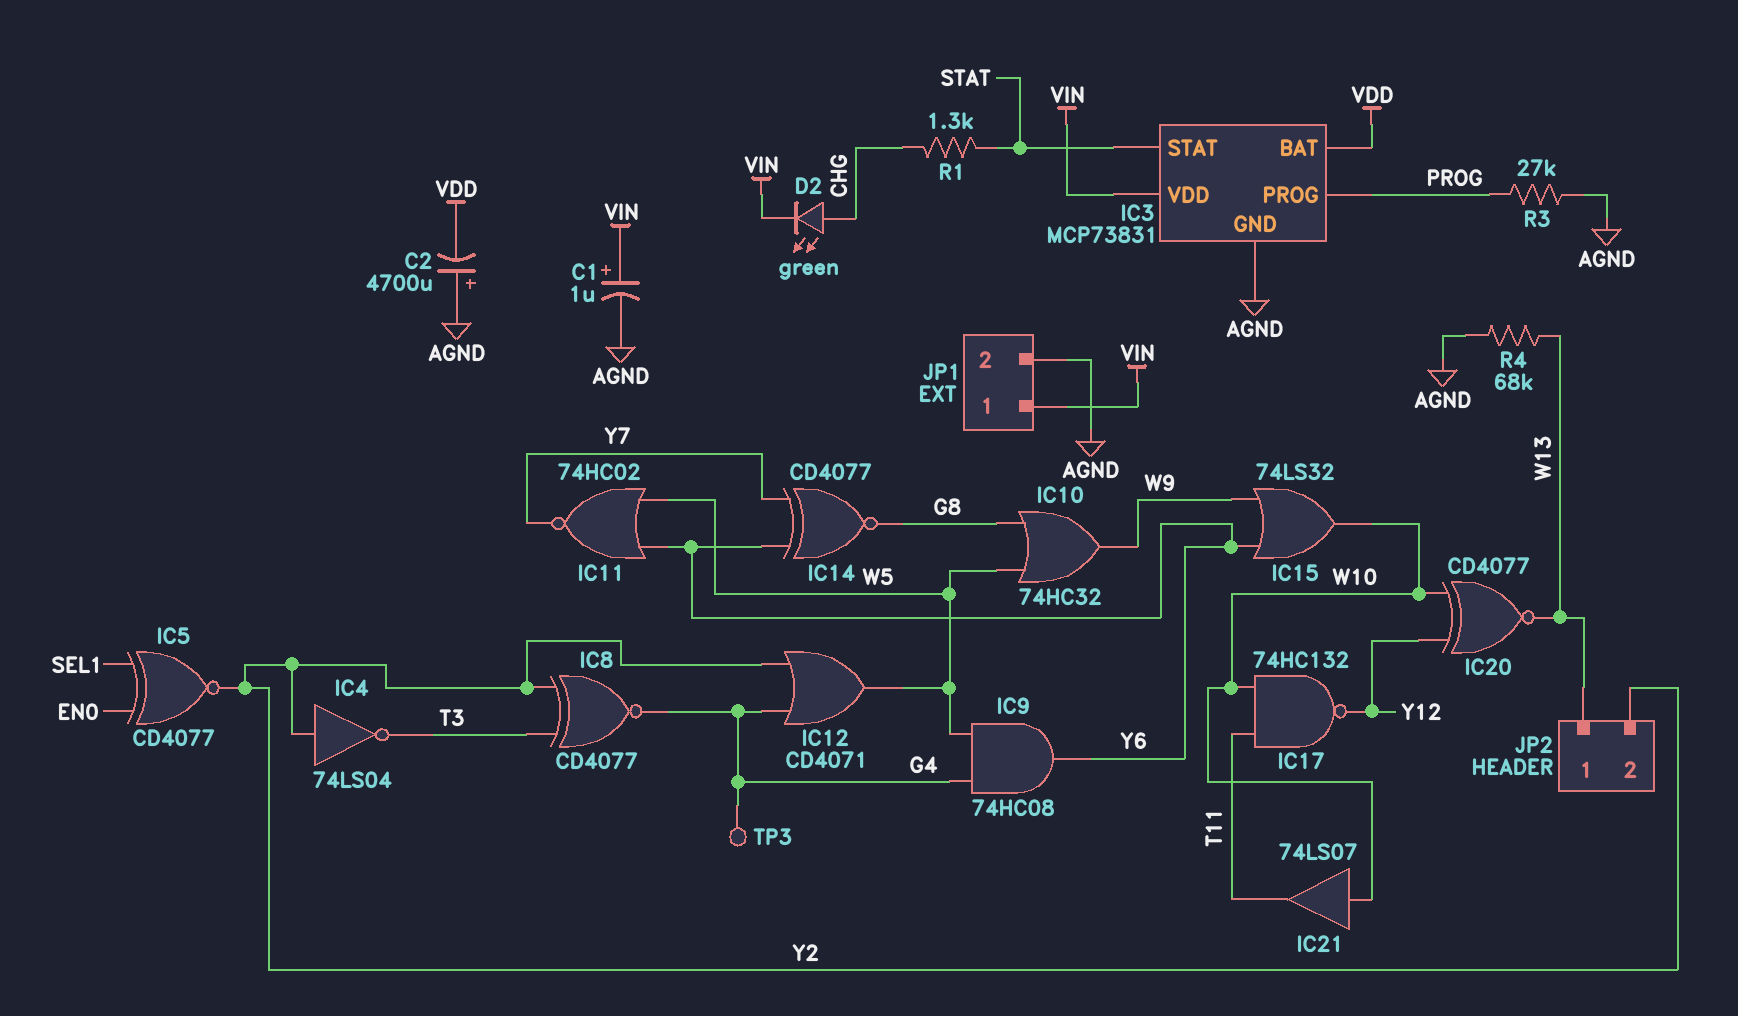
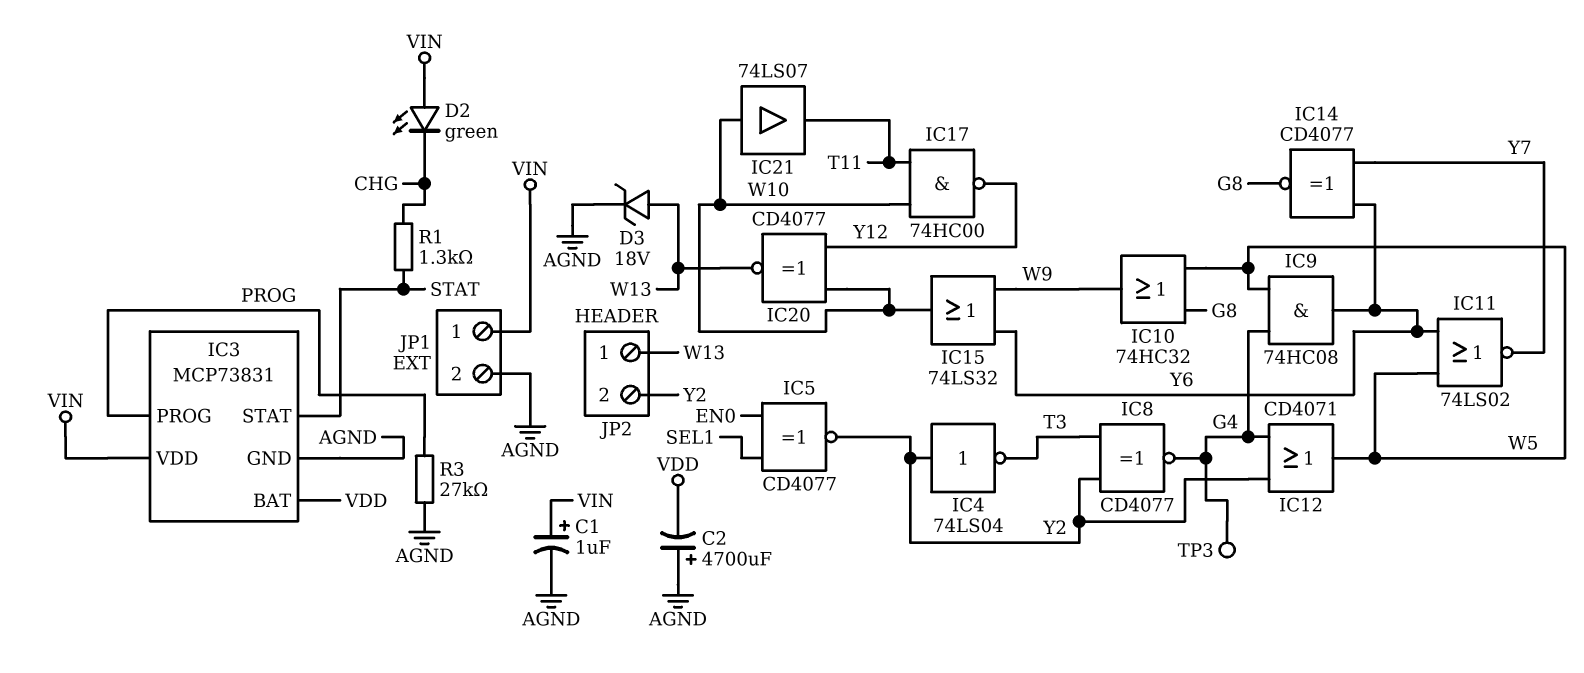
D2: LED green (A CHG, K VIN) -> LED green (A VIN, K CHG)
D3: none -> zener 18V (A W13, K AGND)
IC11: NOR 74HC02 (in W5, in Y6, out Y7) -> NOR 74LS02 (in W5, in Y6, out Y7)
IC17: NAND 74HC132 (in T11, in W10, out Y12) -> NAND 74HC00 (in T11, in W10, out Y12)
R4: 68k (AGND, W13) -> none

